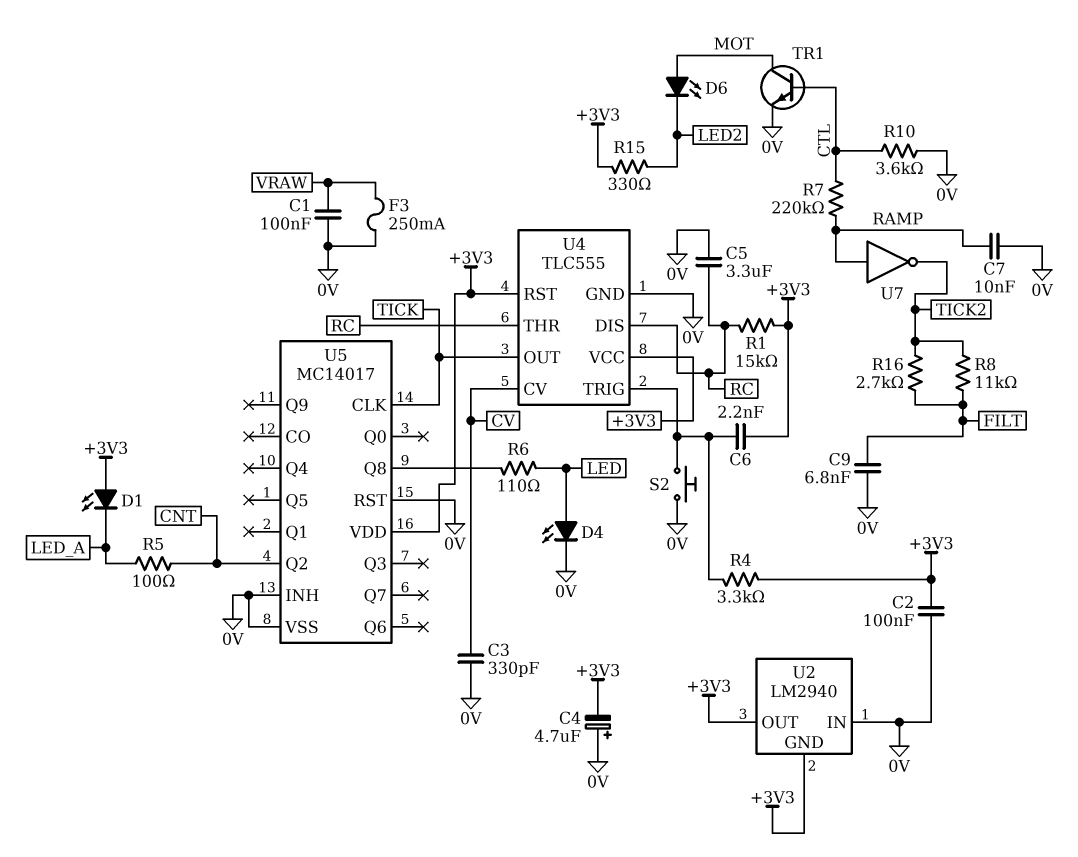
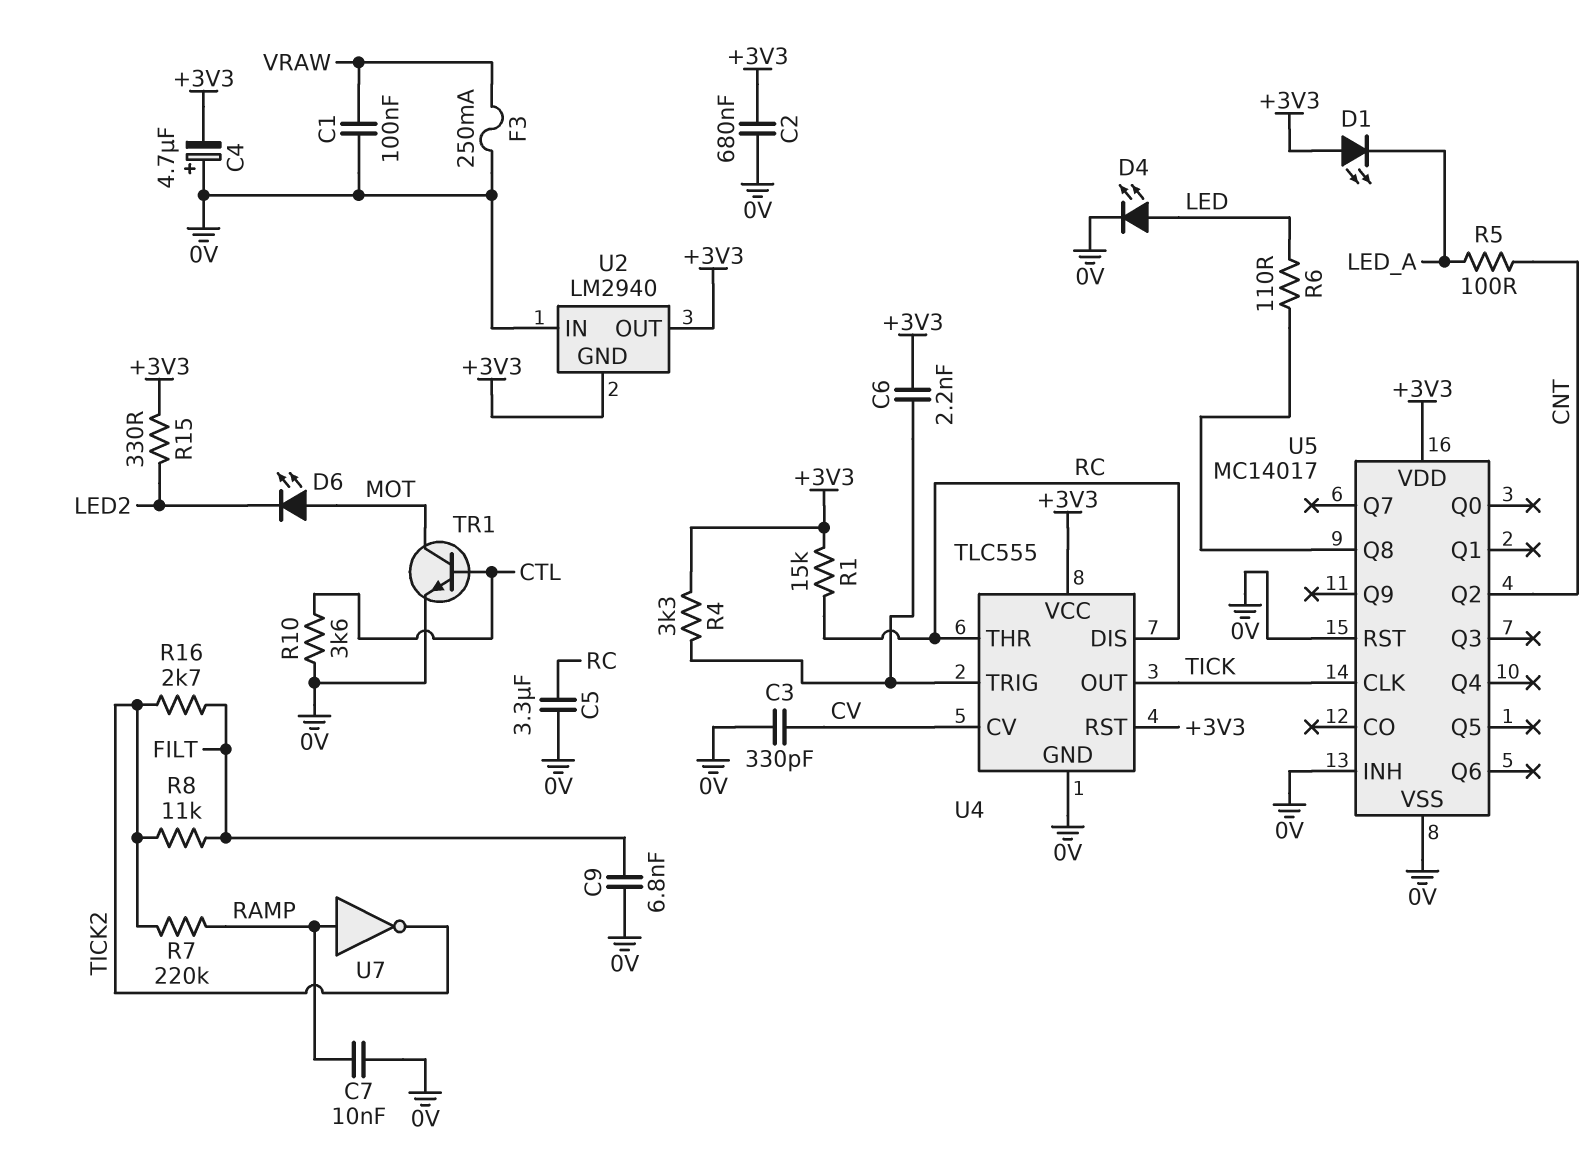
C2: 100nF (+3V3, 0V) -> 680nF (+3V3, 0V)
R7: 220k (CTL, RAMP) -> 220k (RAMP, TICK2)
S2: button (0V, U4/TRIG) -> none

